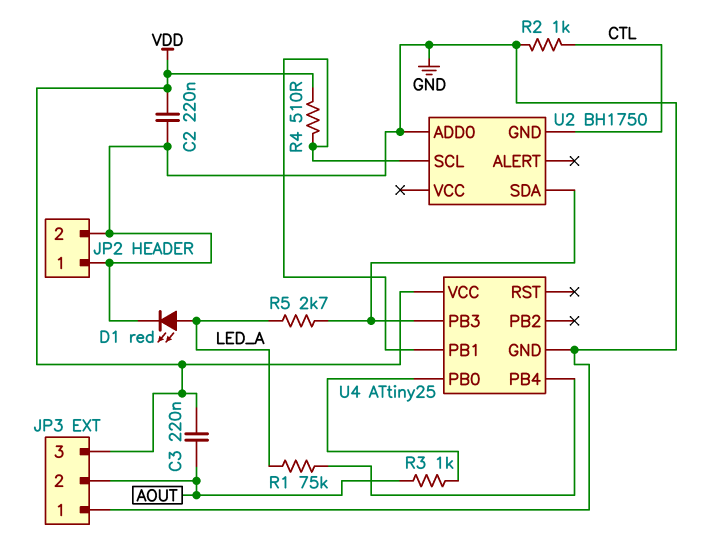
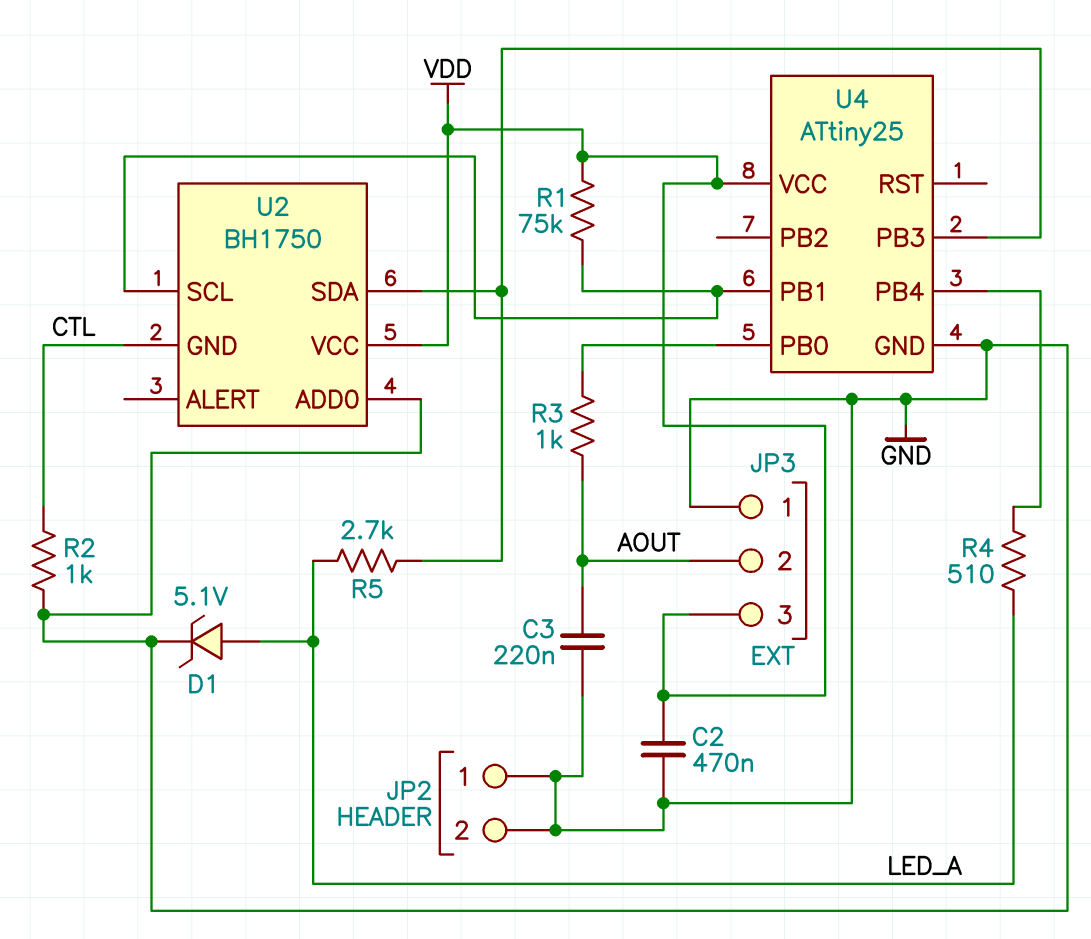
C2: 220nF (GND, VDD) -> 470nF (GND, VDD)
C3: 220nF (AOUT, VDD) -> 220nF (AOUT, GND)
D1: LED red (A LED_A, K GND) -> zener 5.1V (A LED_A, K GND)
R1: 75k (LED_A, U4/PB4) -> 75k (U2/SCL, VDD)
R4: 510 (U2/SCL, VDD) -> 510 (LED_A, U4/PB4)
U2 pin VCC: none -> VDD

